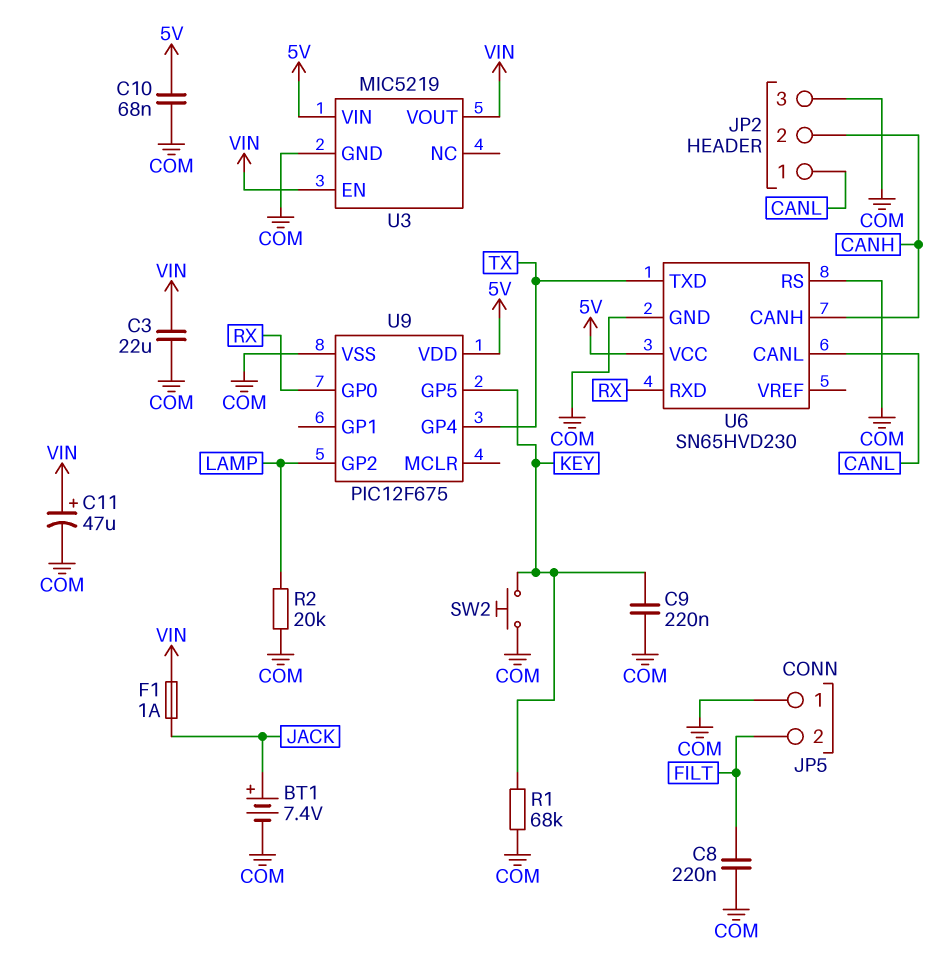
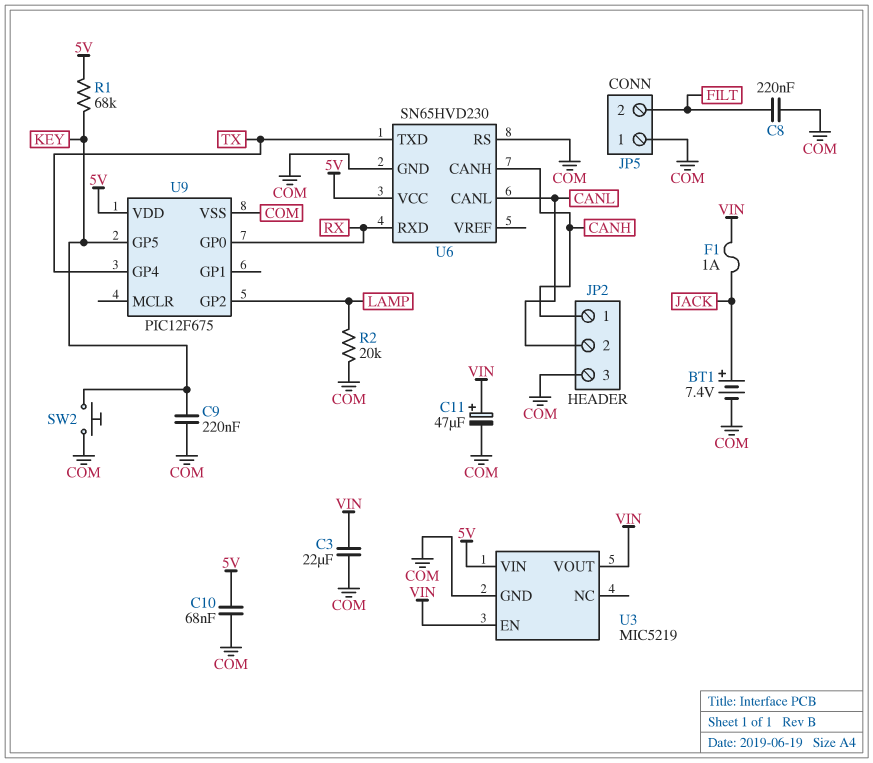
JP2 pin 1: CANL -> CANH
JP2 pin 2: CANH -> CANL
R1: 68k (COM, KEY) -> 68k (5V, KEY)

